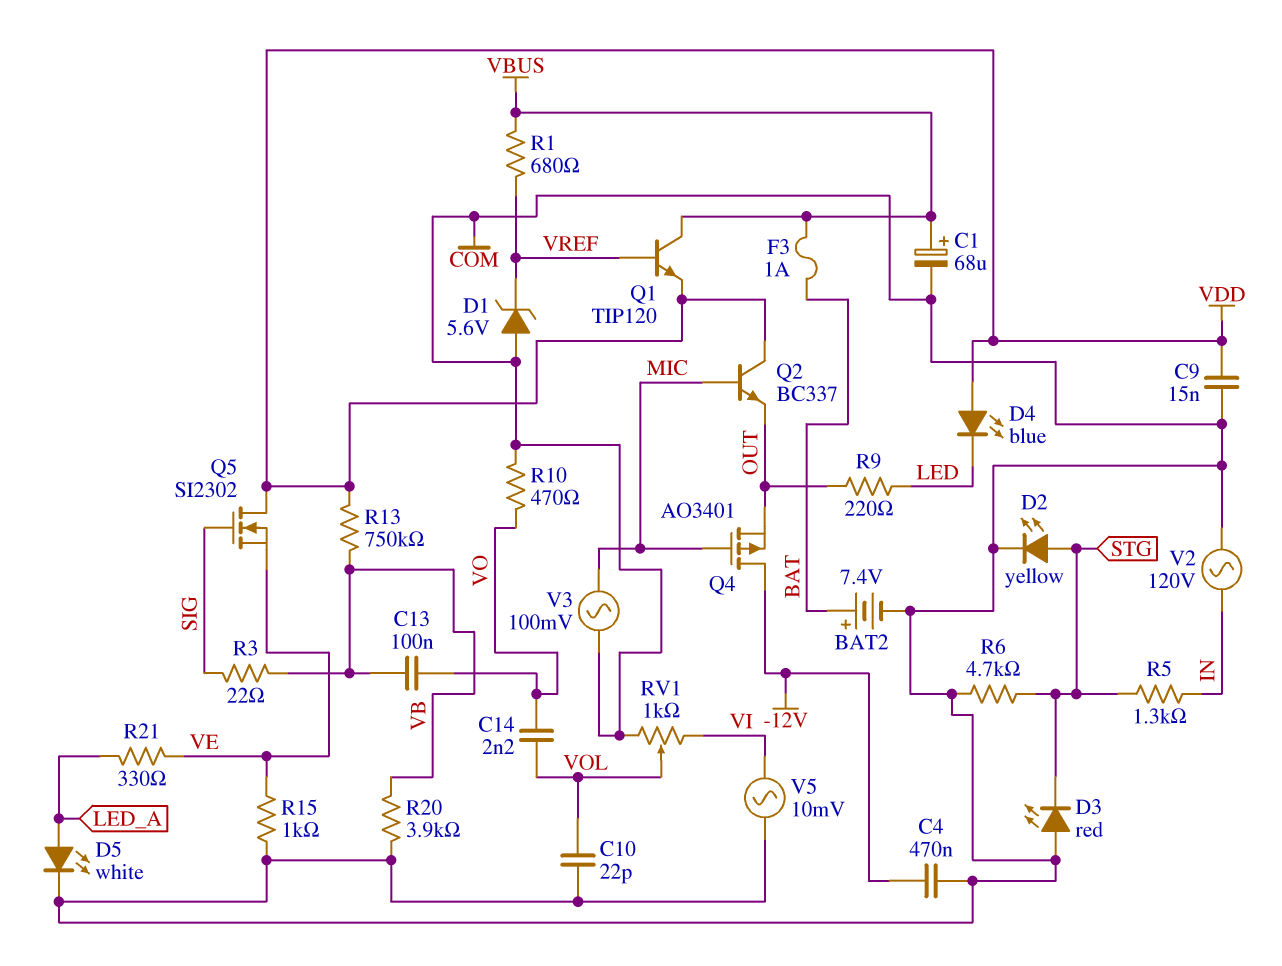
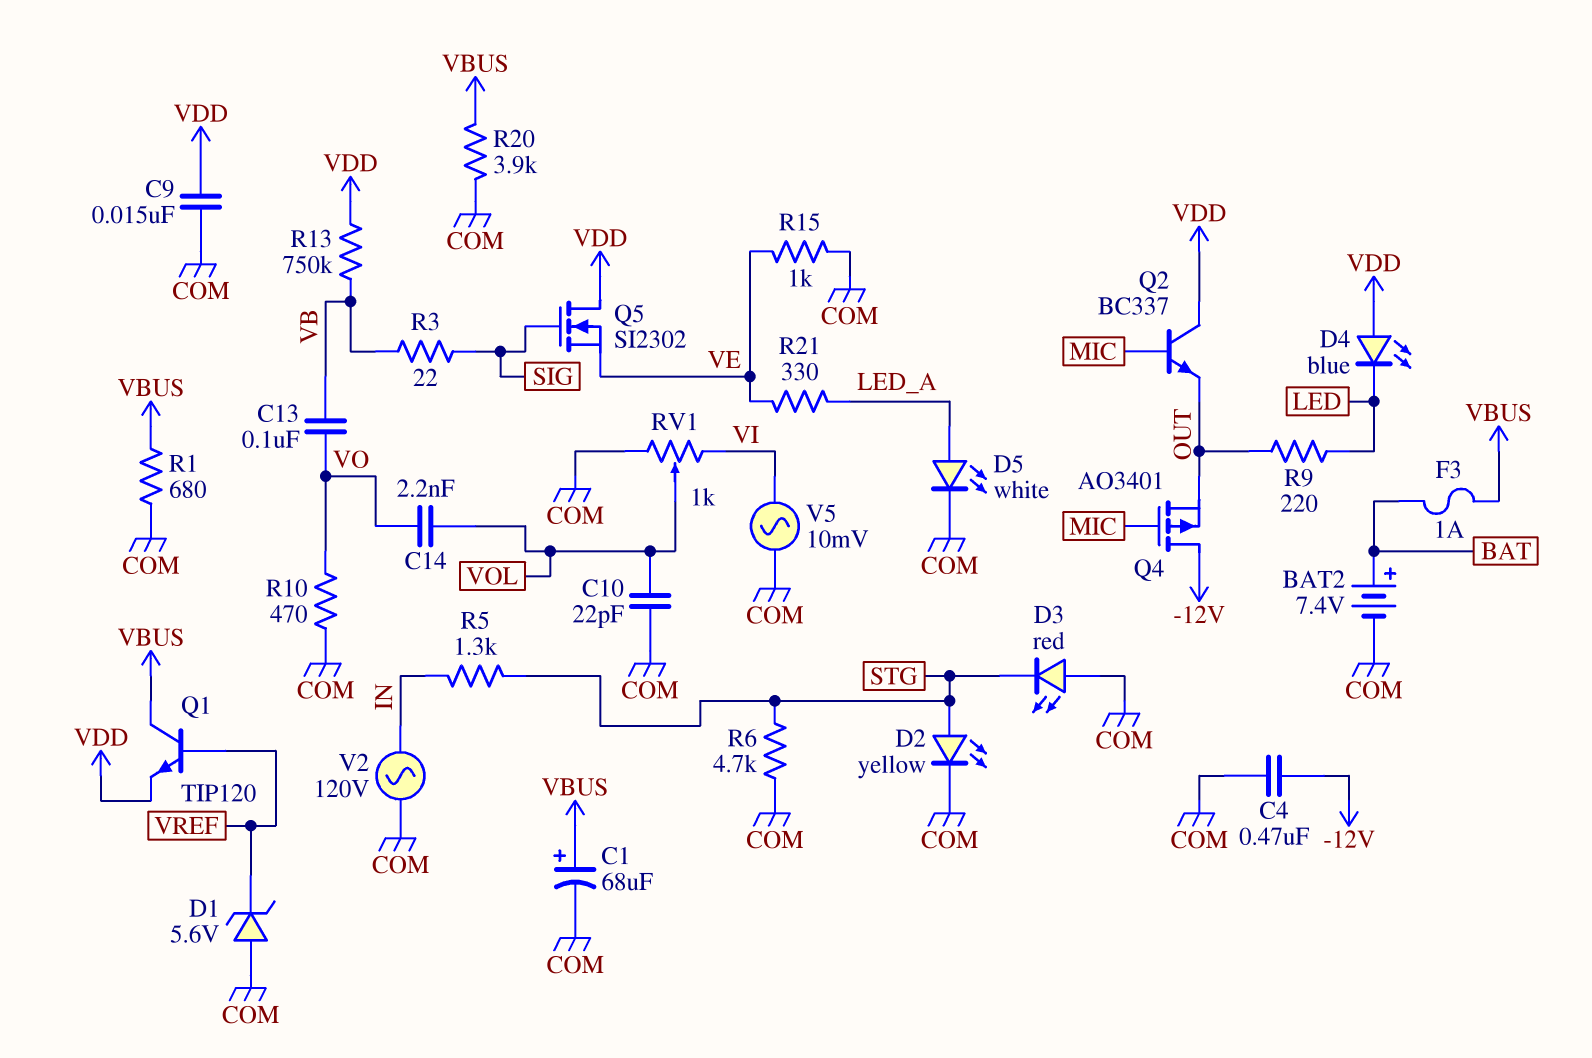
R1: 680 (VBUS, VREF) -> 680 (COM, VBUS)
R20: 3.9k (COM, VB) -> 3.9k (COM, VBUS)
V3: AC 100mV (COM, MIC) -> none

